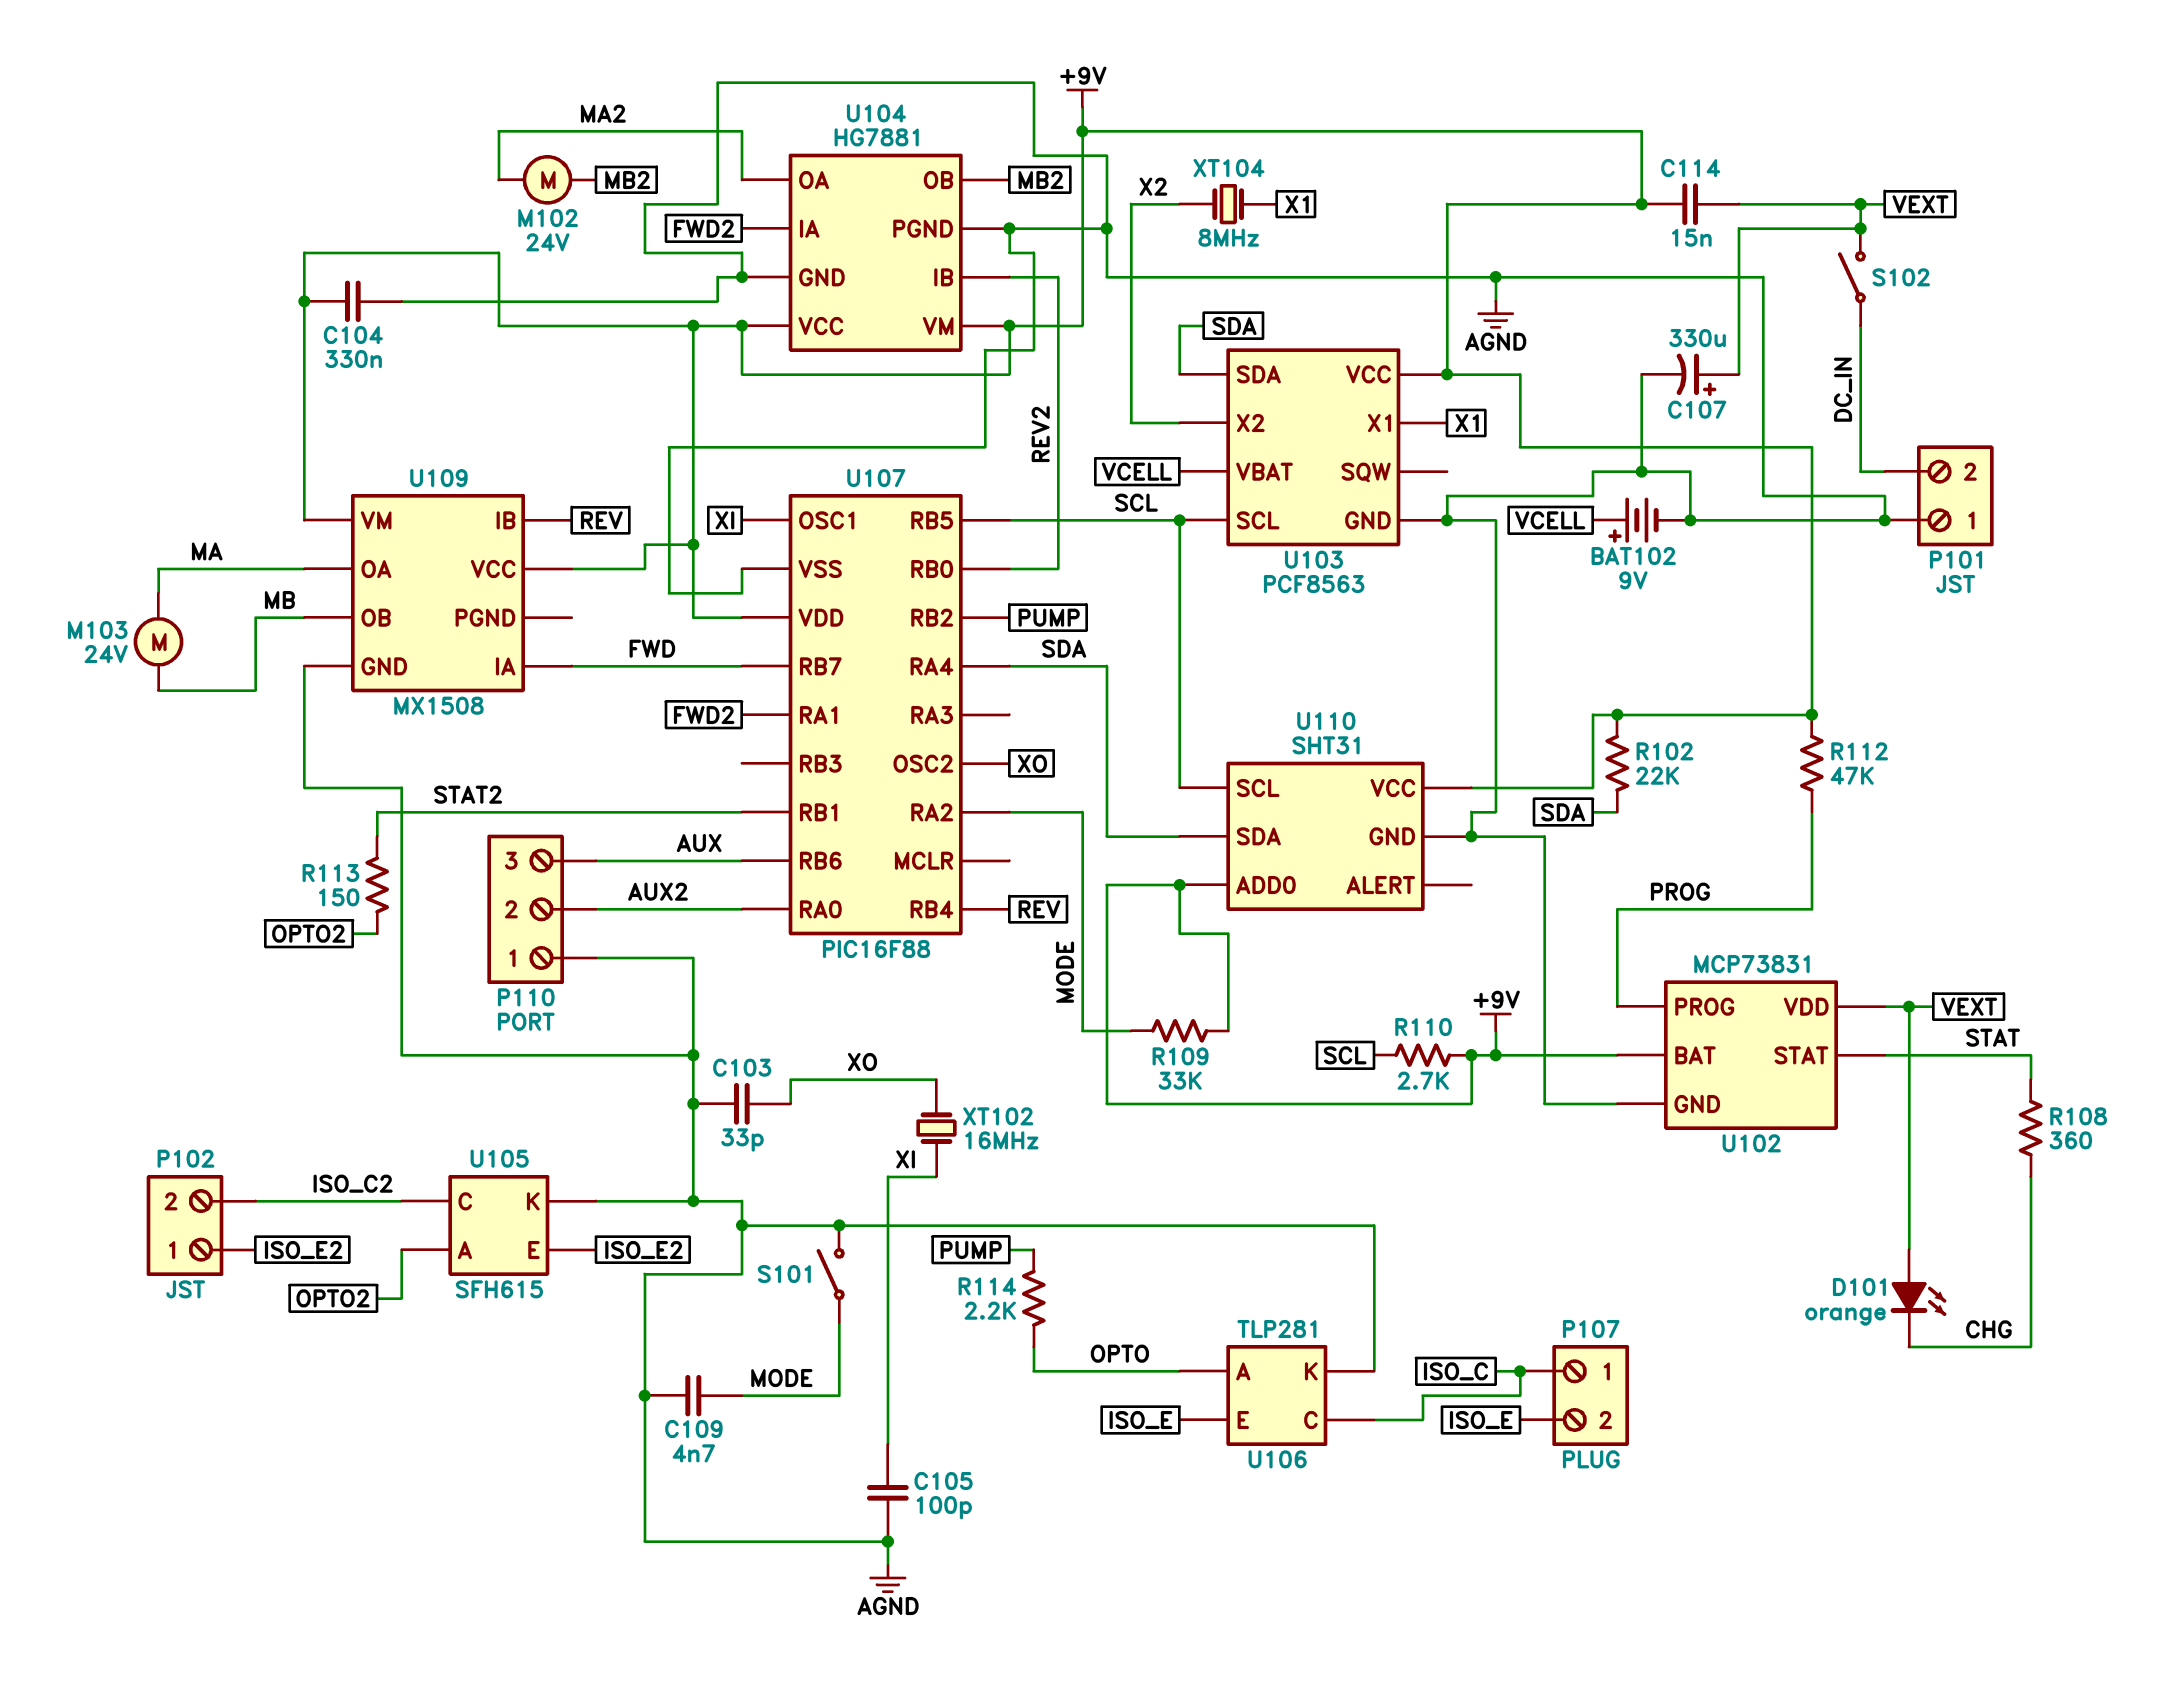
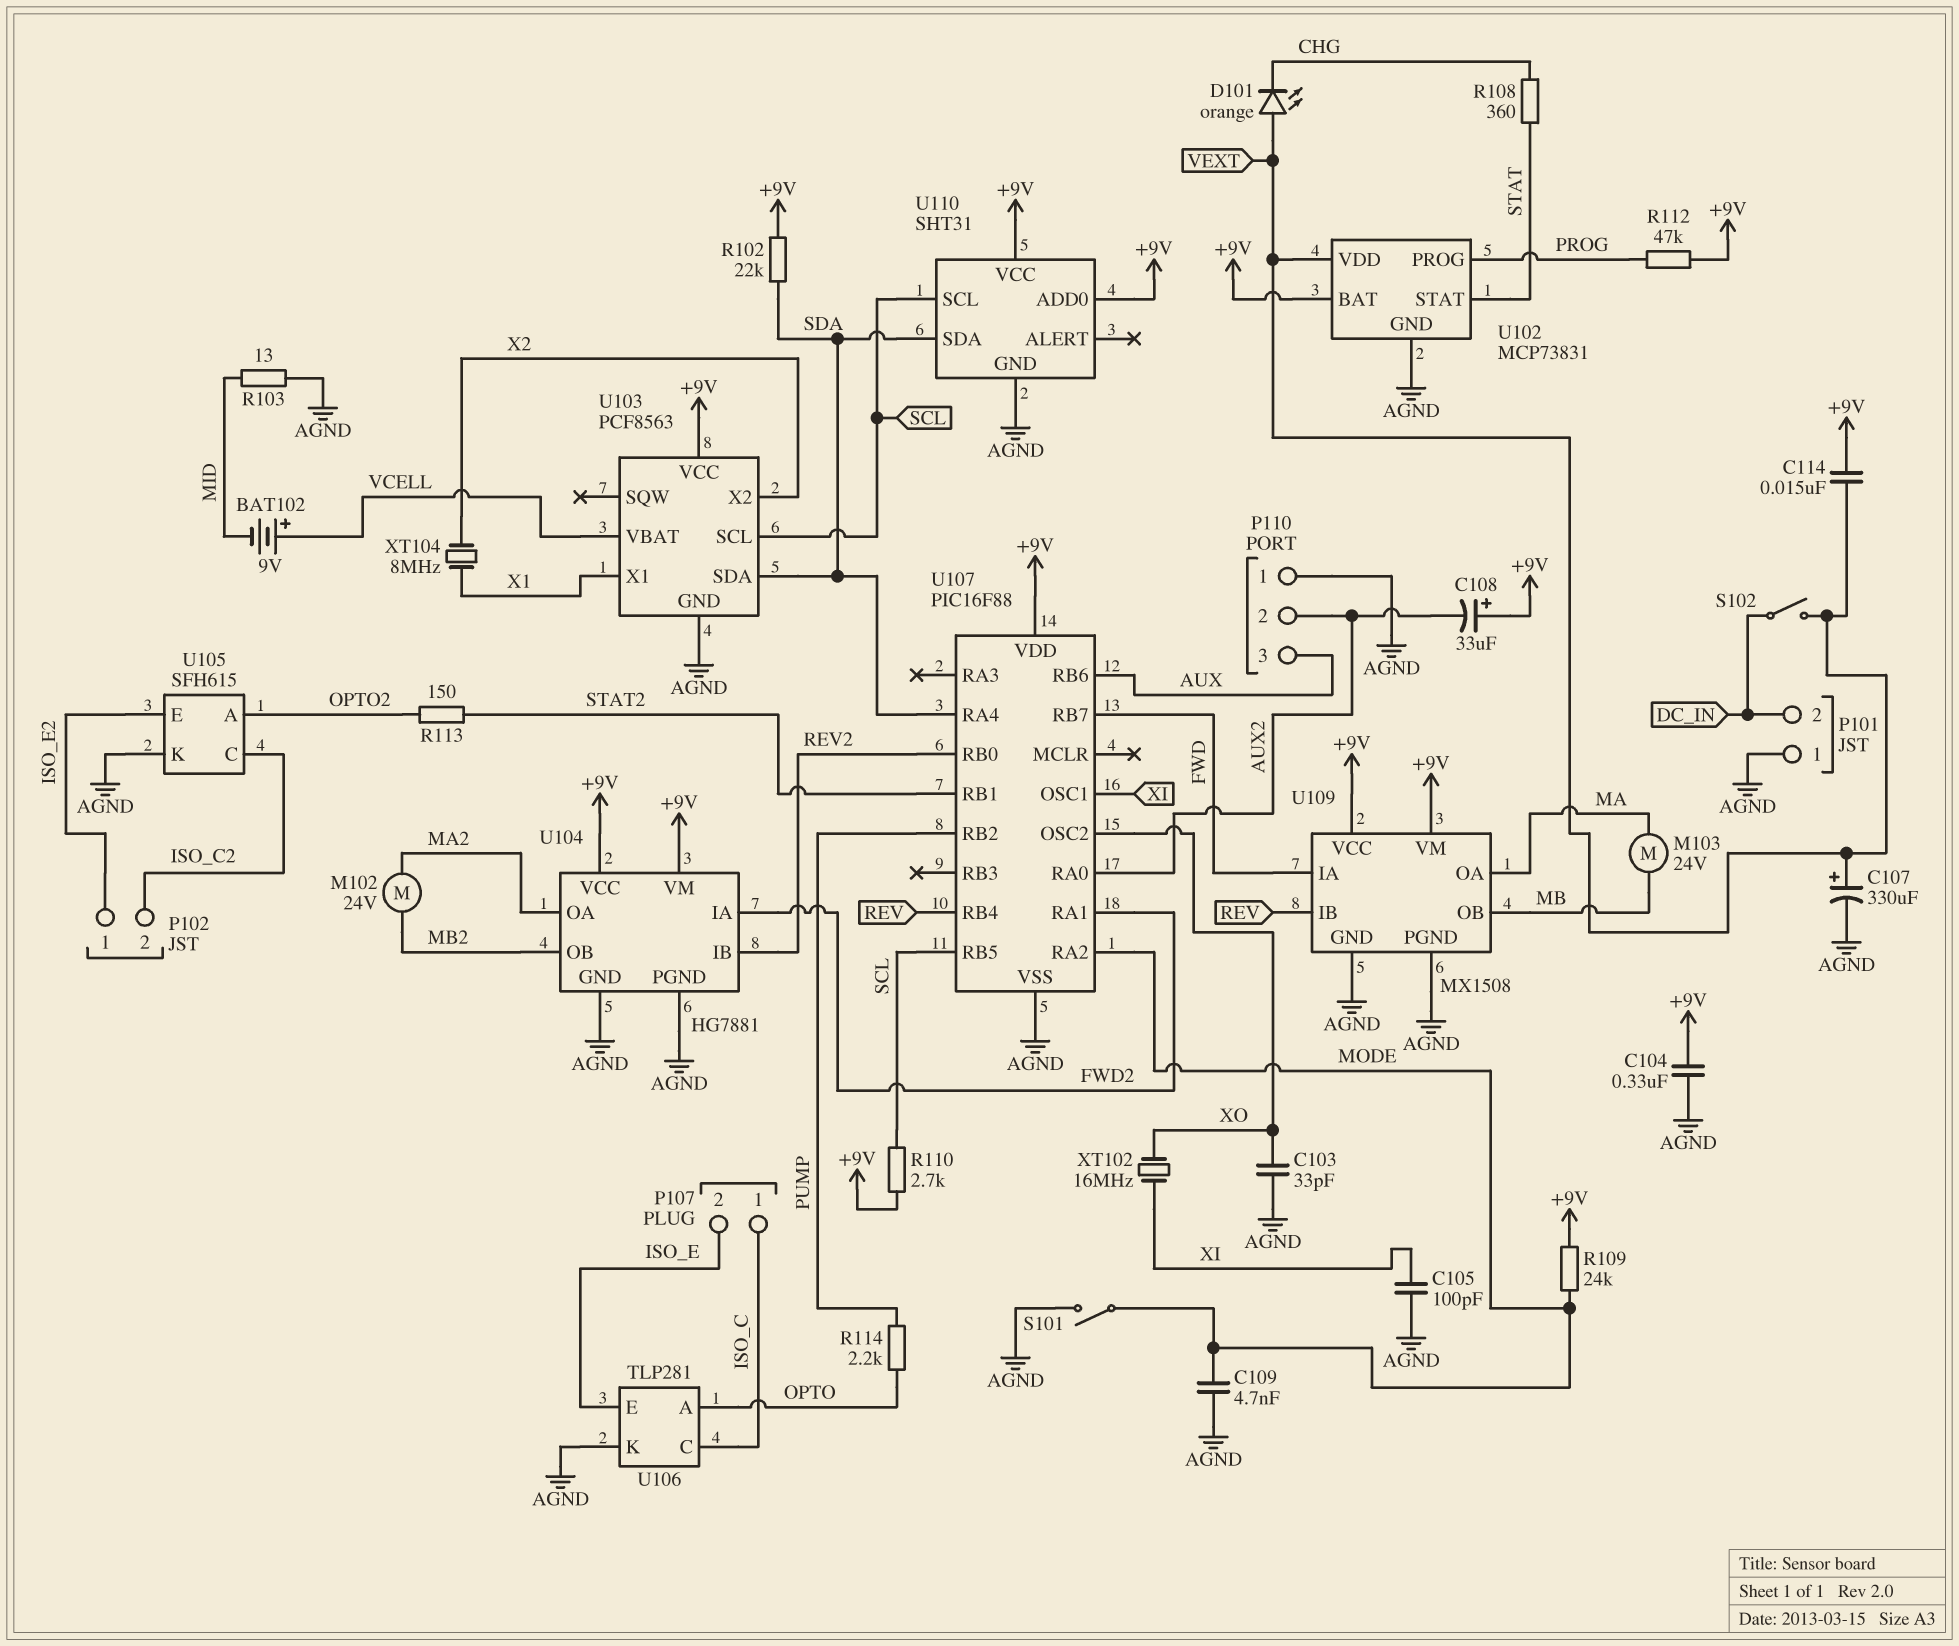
BAT102: 9V (plus VCELL, minus AGND) -> 9V (plus VCELL, minus MID)
C108: none -> 33uF (plus +9V, minus AUX2)
R103: none -> 13 (AGND, MID)
R109: 33k (+9V, MODE) -> 24k (+9V, MODE)
U109 pin PGND: none -> AGND

